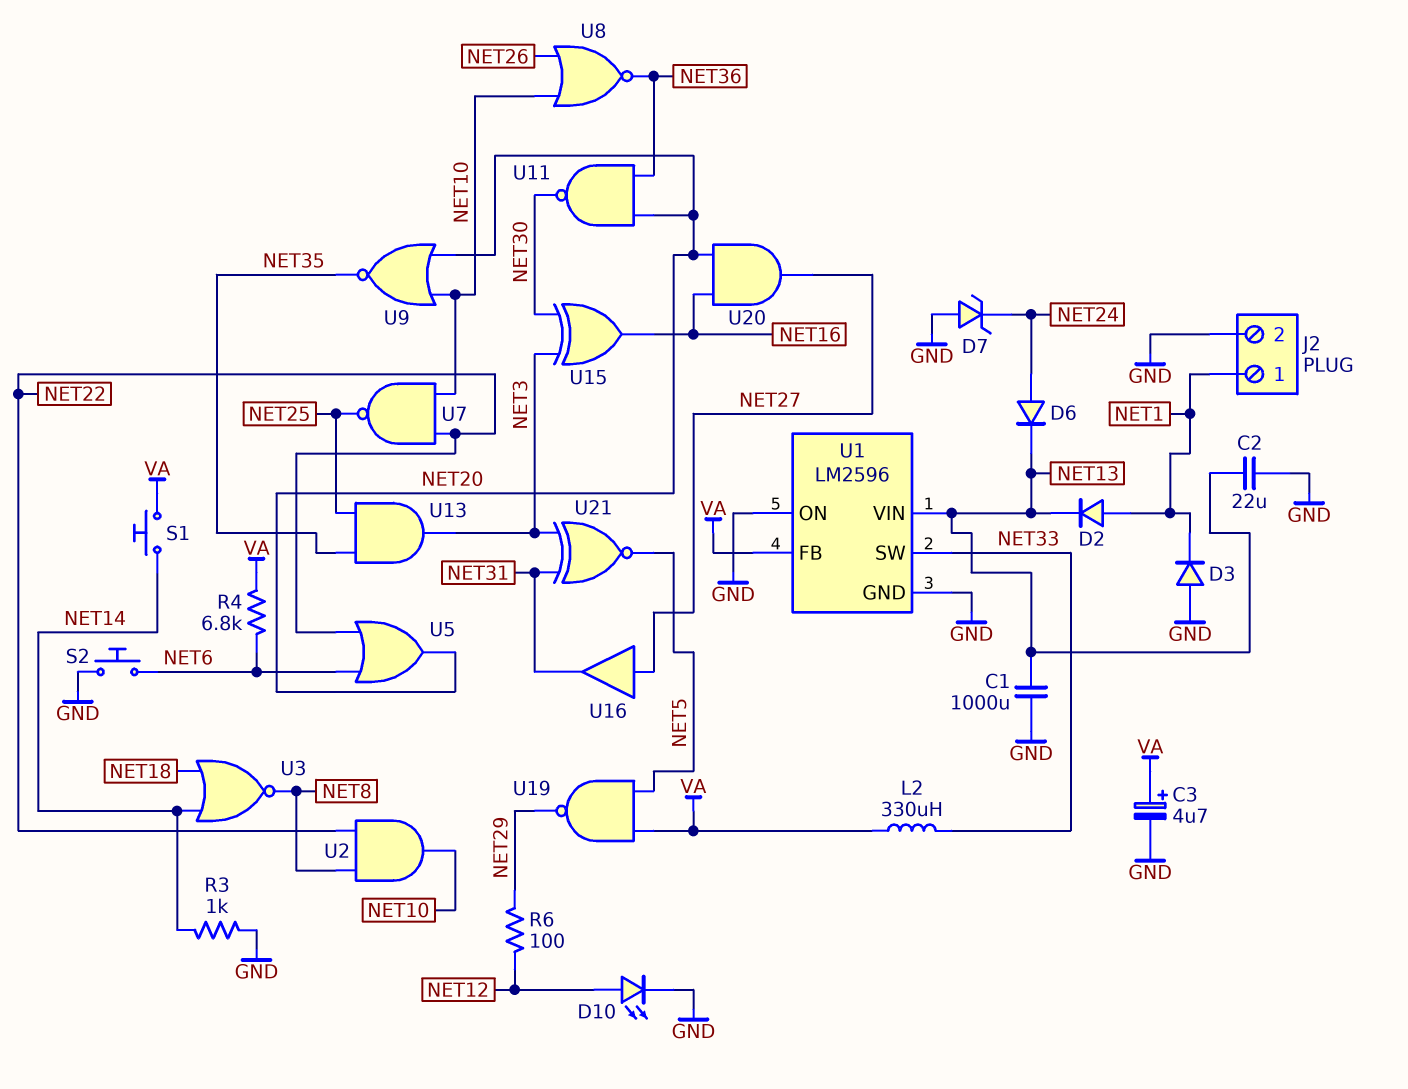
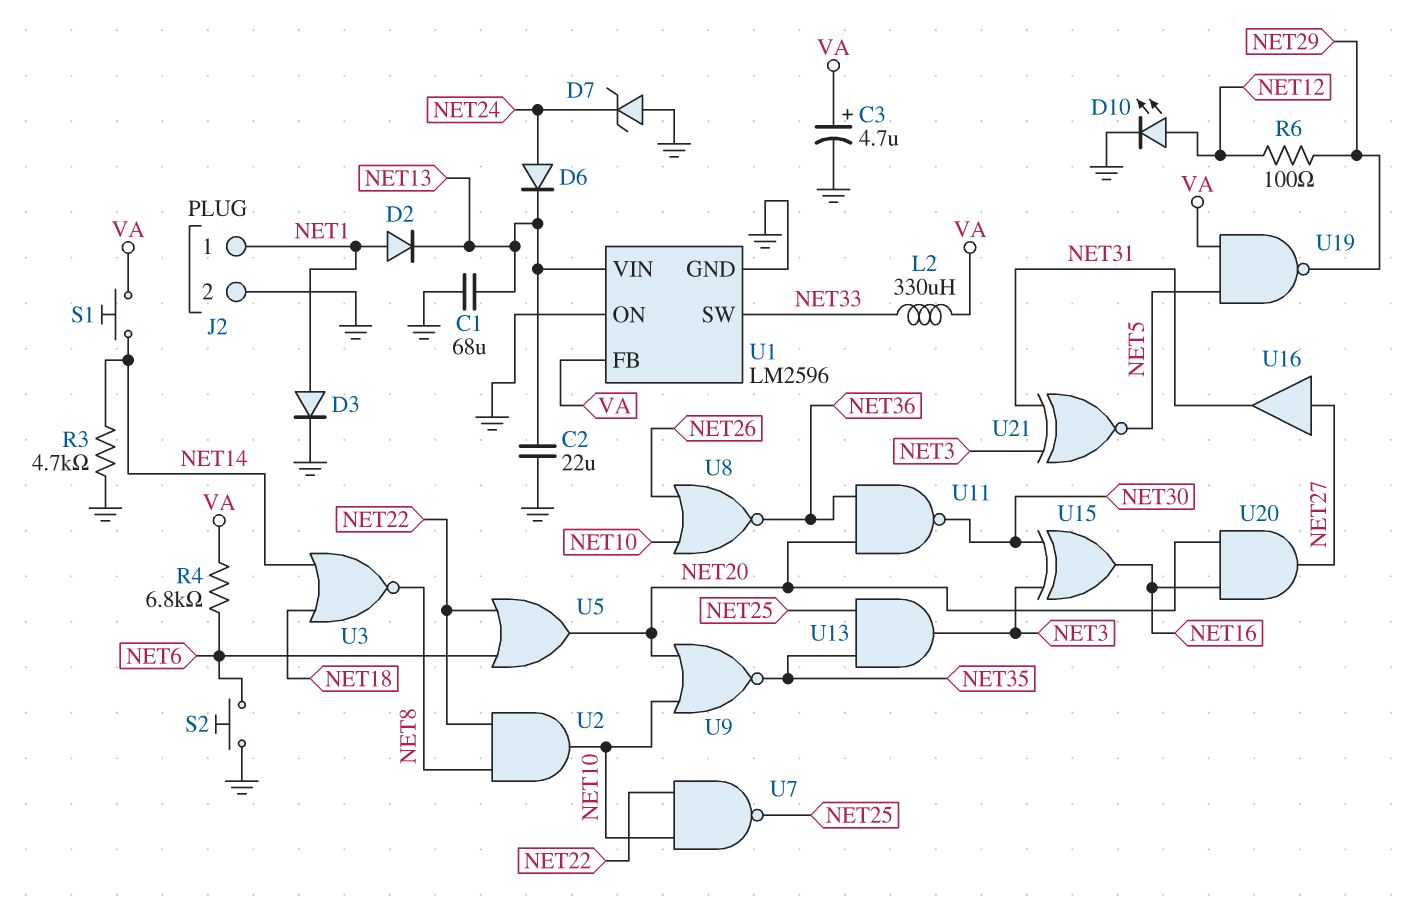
C1: 1000uF (GND, NET13) -> 68uF (GND, NET13)
D3: diode (A GND, K NET1) -> diode (A NET1, K GND)
R3: 1k (GND, NET14) -> 4.7k (GND, NET14)

